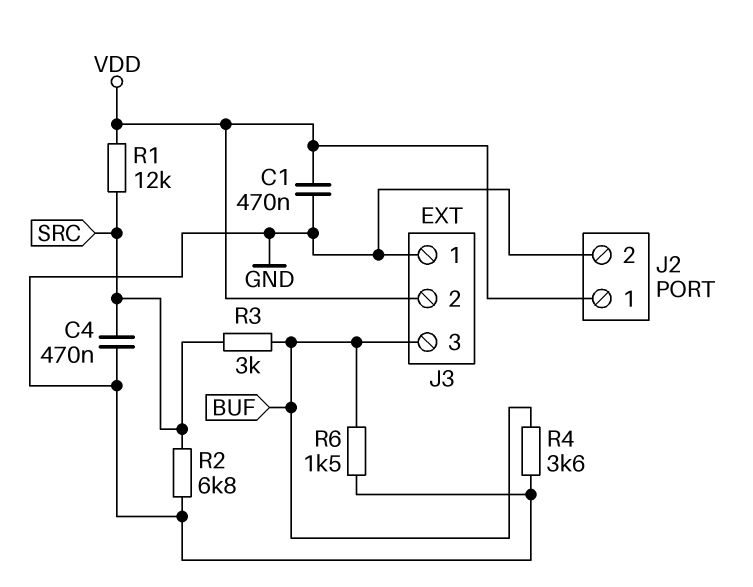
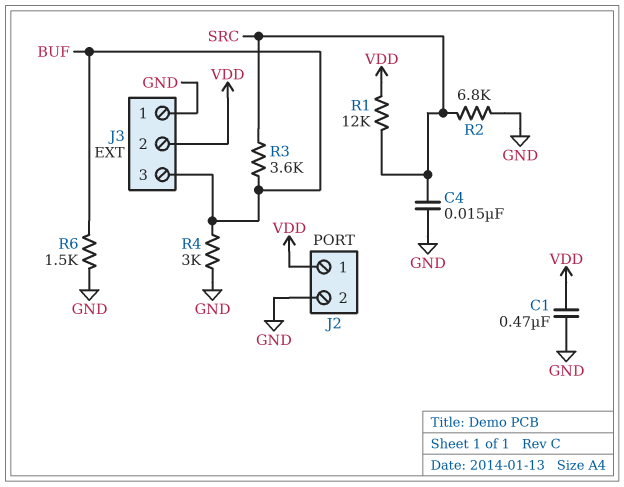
C4: 470nF (GND, SRC) -> 15nF (GND, SRC)
R3: 3k (BUF, SRC) -> 3.6k (BUF, SRC)
R4: 3.6k (BUF, GND) -> 3k (BUF, GND)

